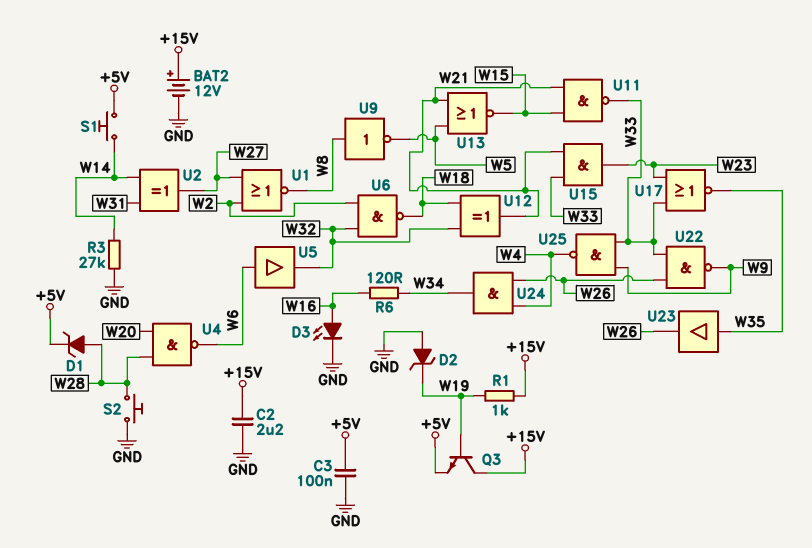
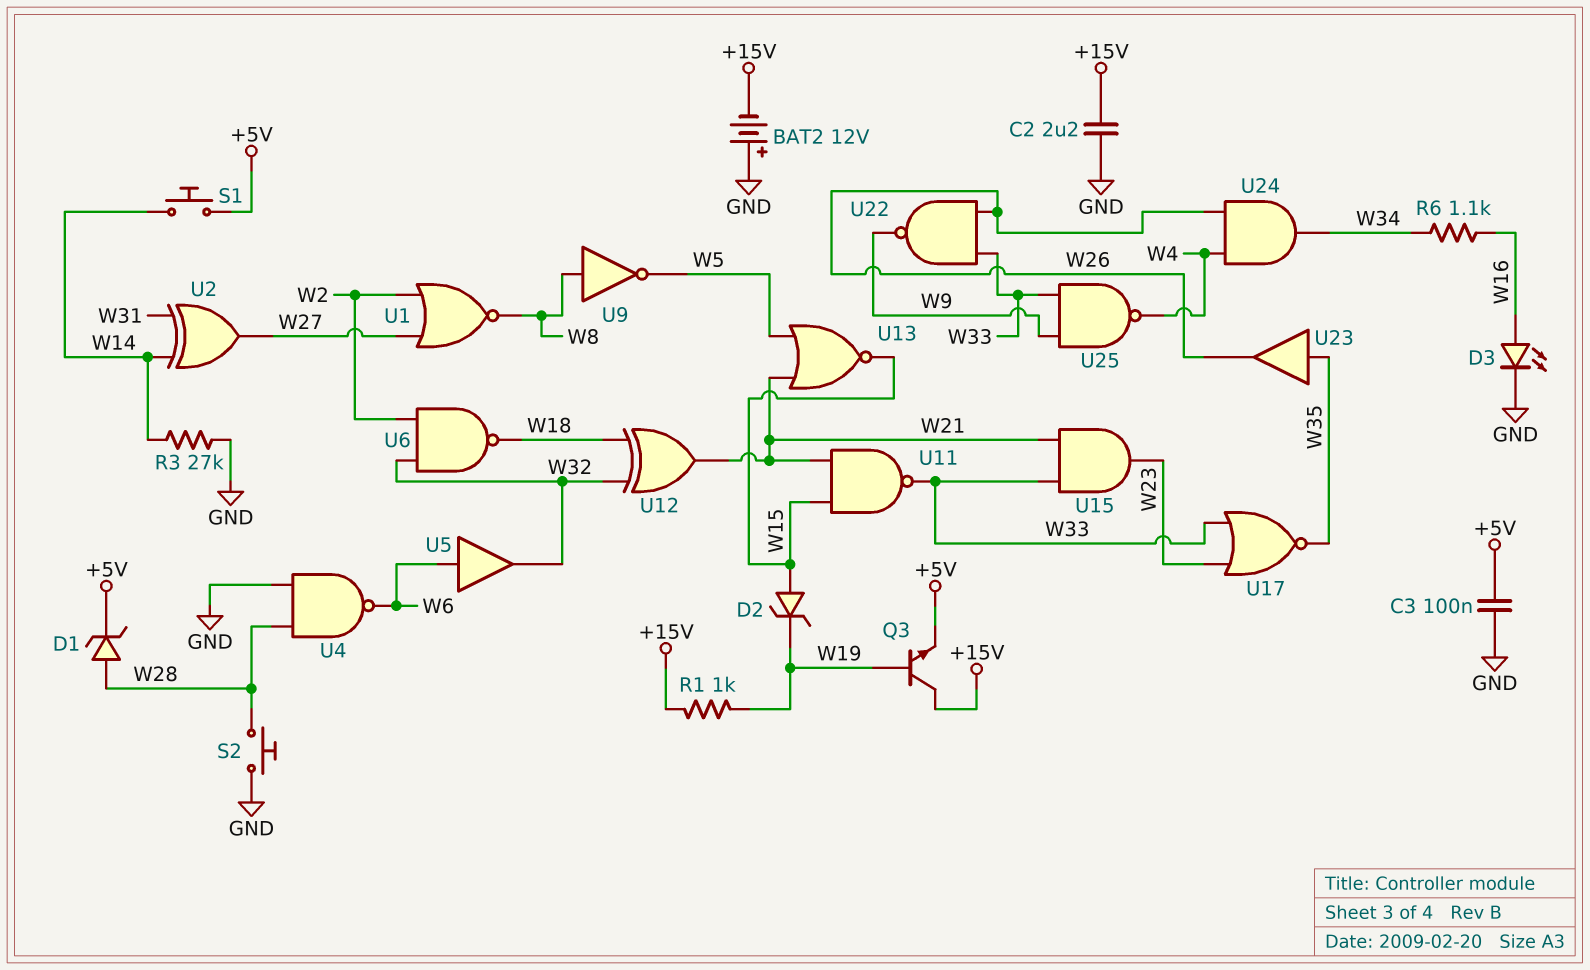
BAT2: 12V (plus +15V, minus GND) -> 12V (plus GND, minus +15V)
D2: zener (A GND, K W19) -> zener (A W15, K W19)
R6: 120 (W16, W34) -> 1.1k (W16, W34)
U4: NAND (in W20, in W28, out W6) -> NAND (in GND, in W28, out W6)

